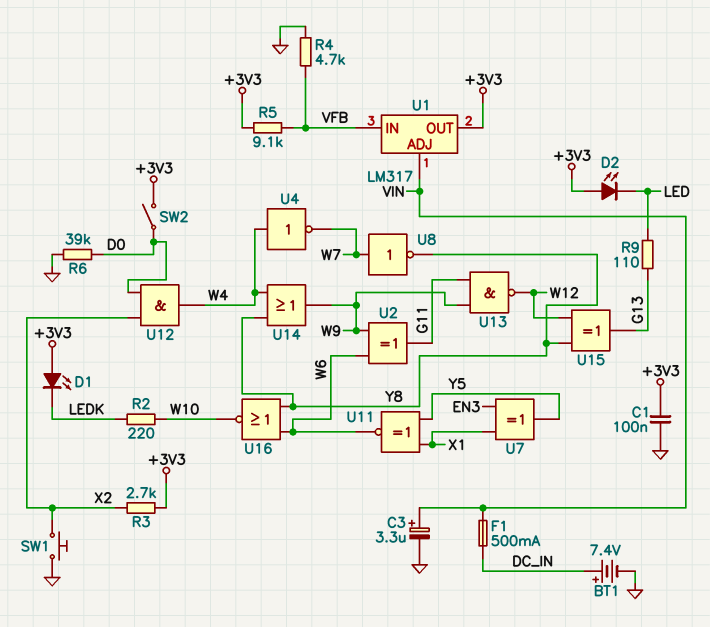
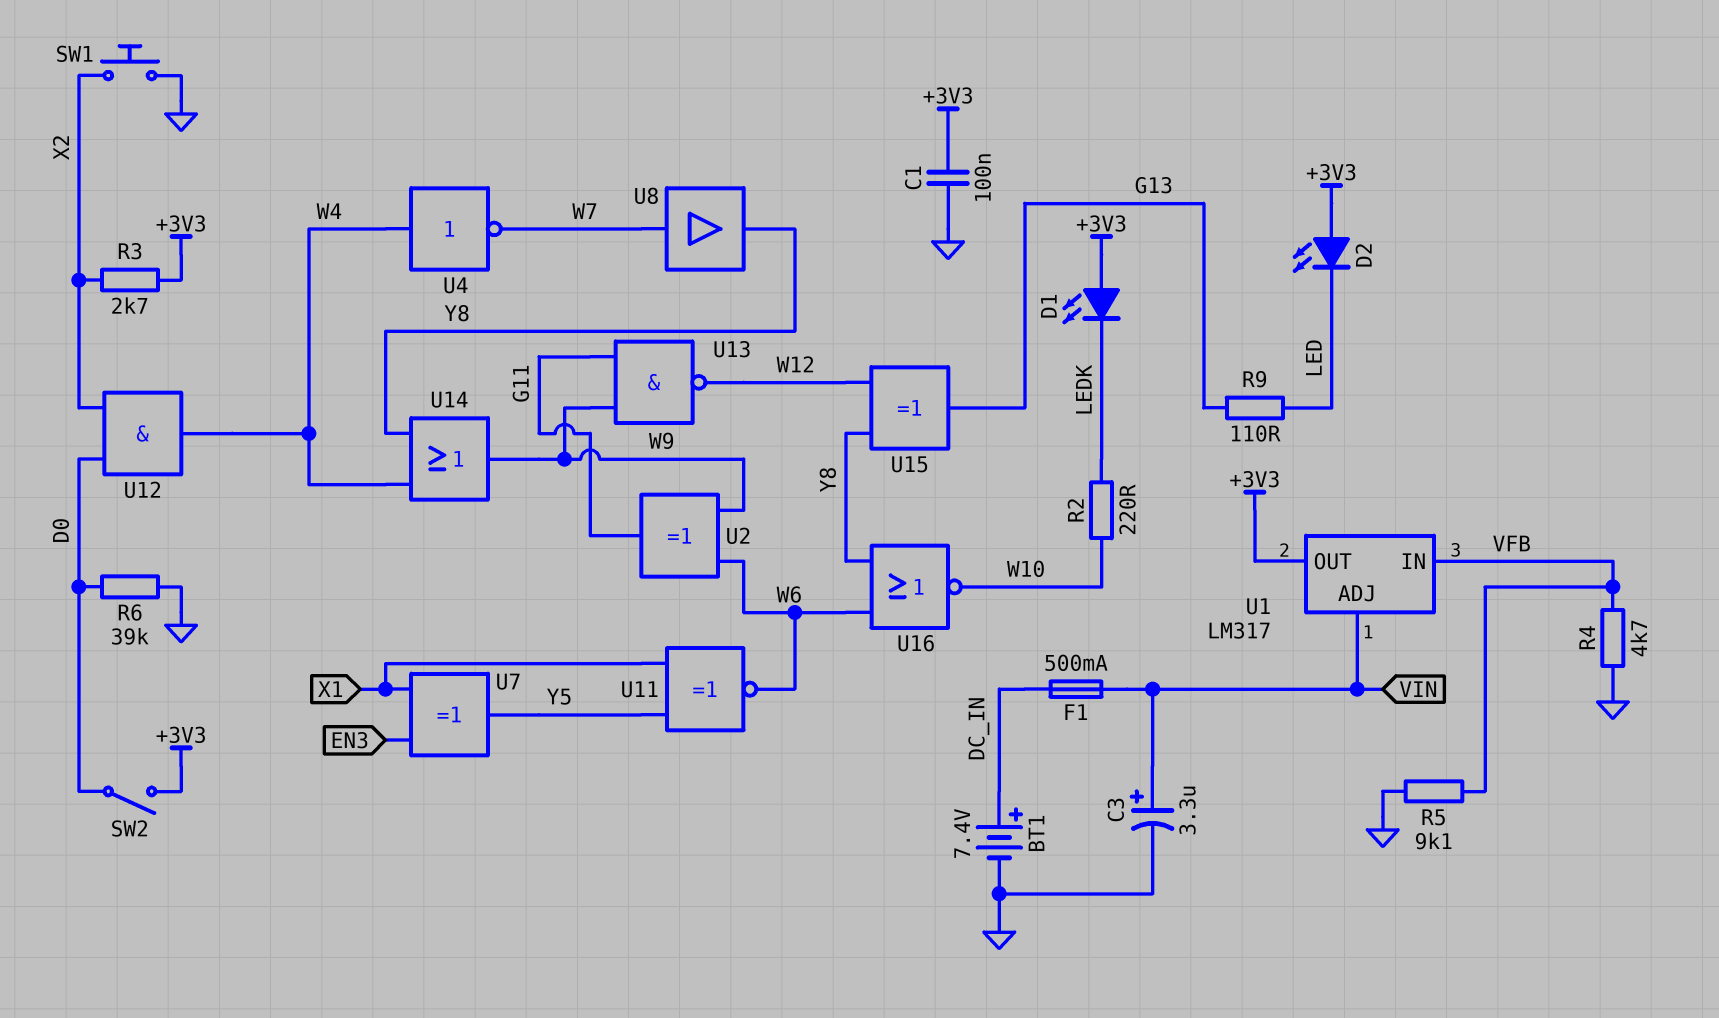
R5: 9.1k (+3V3, VFB) -> 9.1k (GND, VFB)
U8: NOT (in W7, out Y8) -> buffer (in W7, out Y8)

